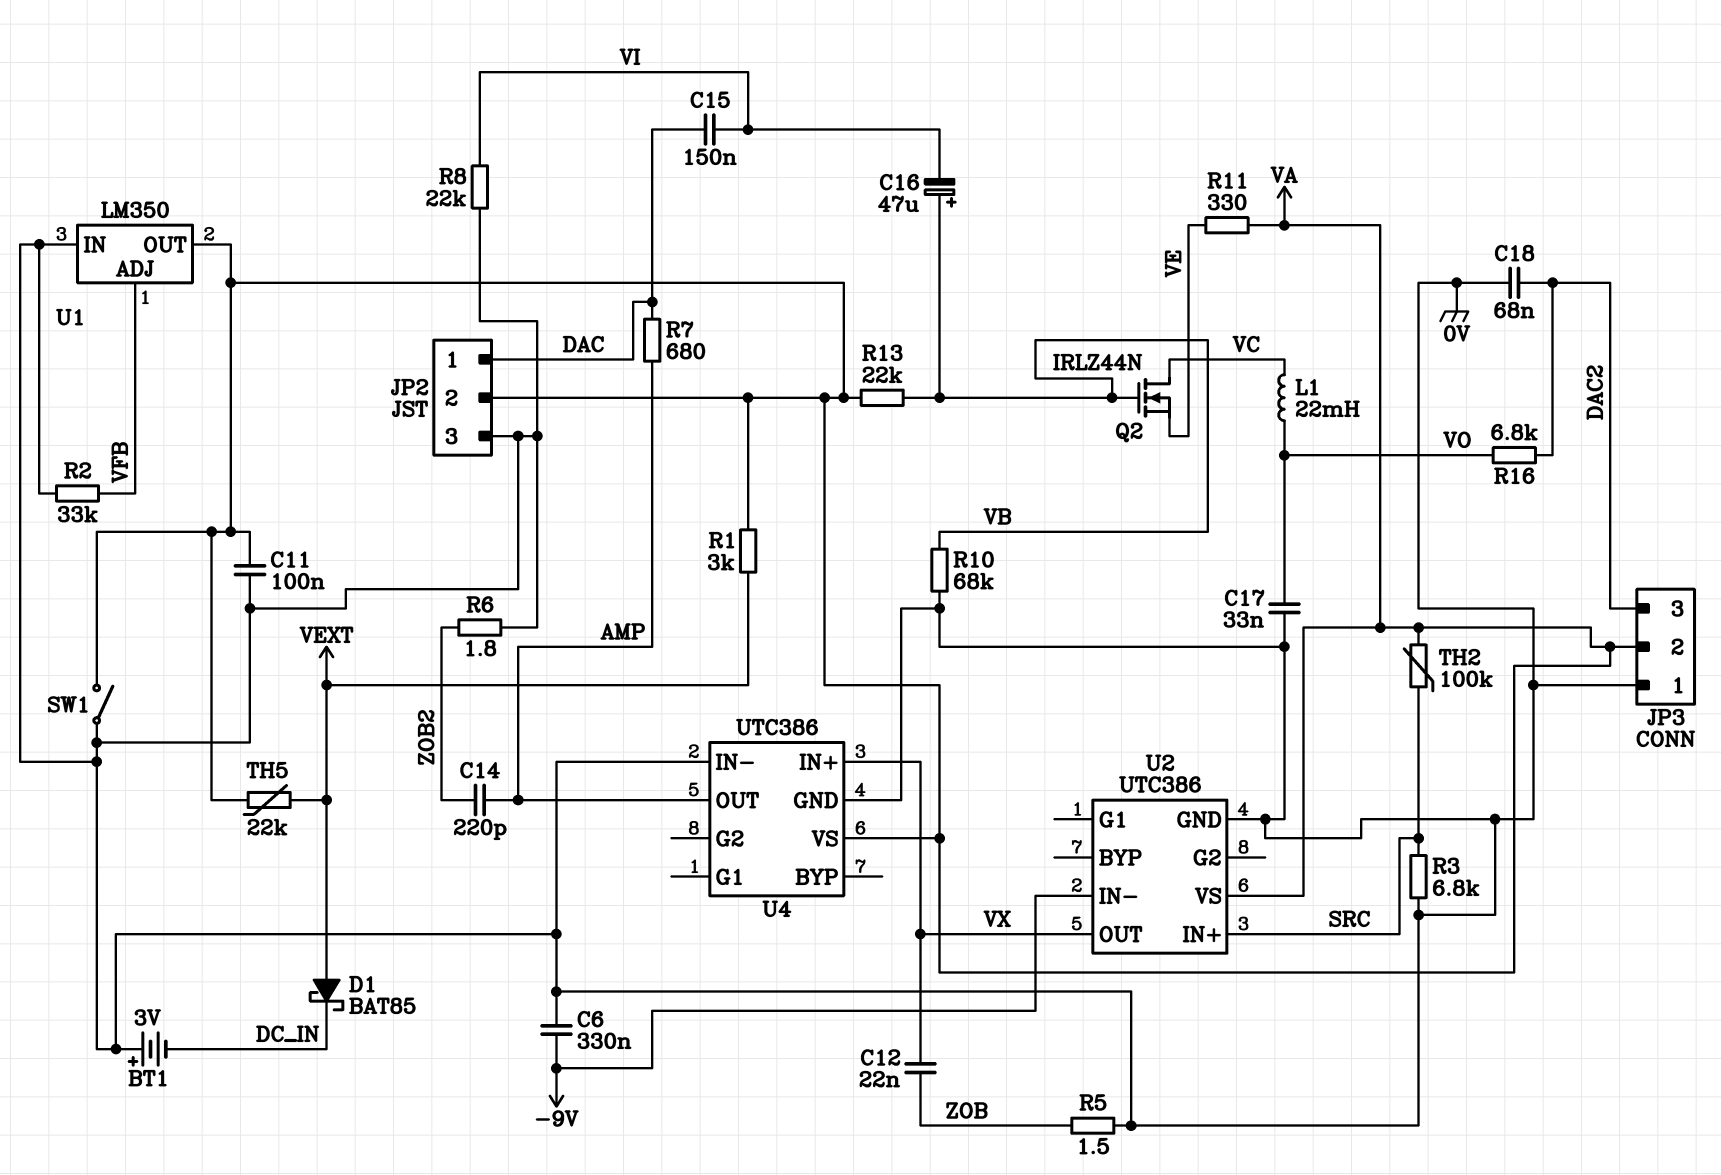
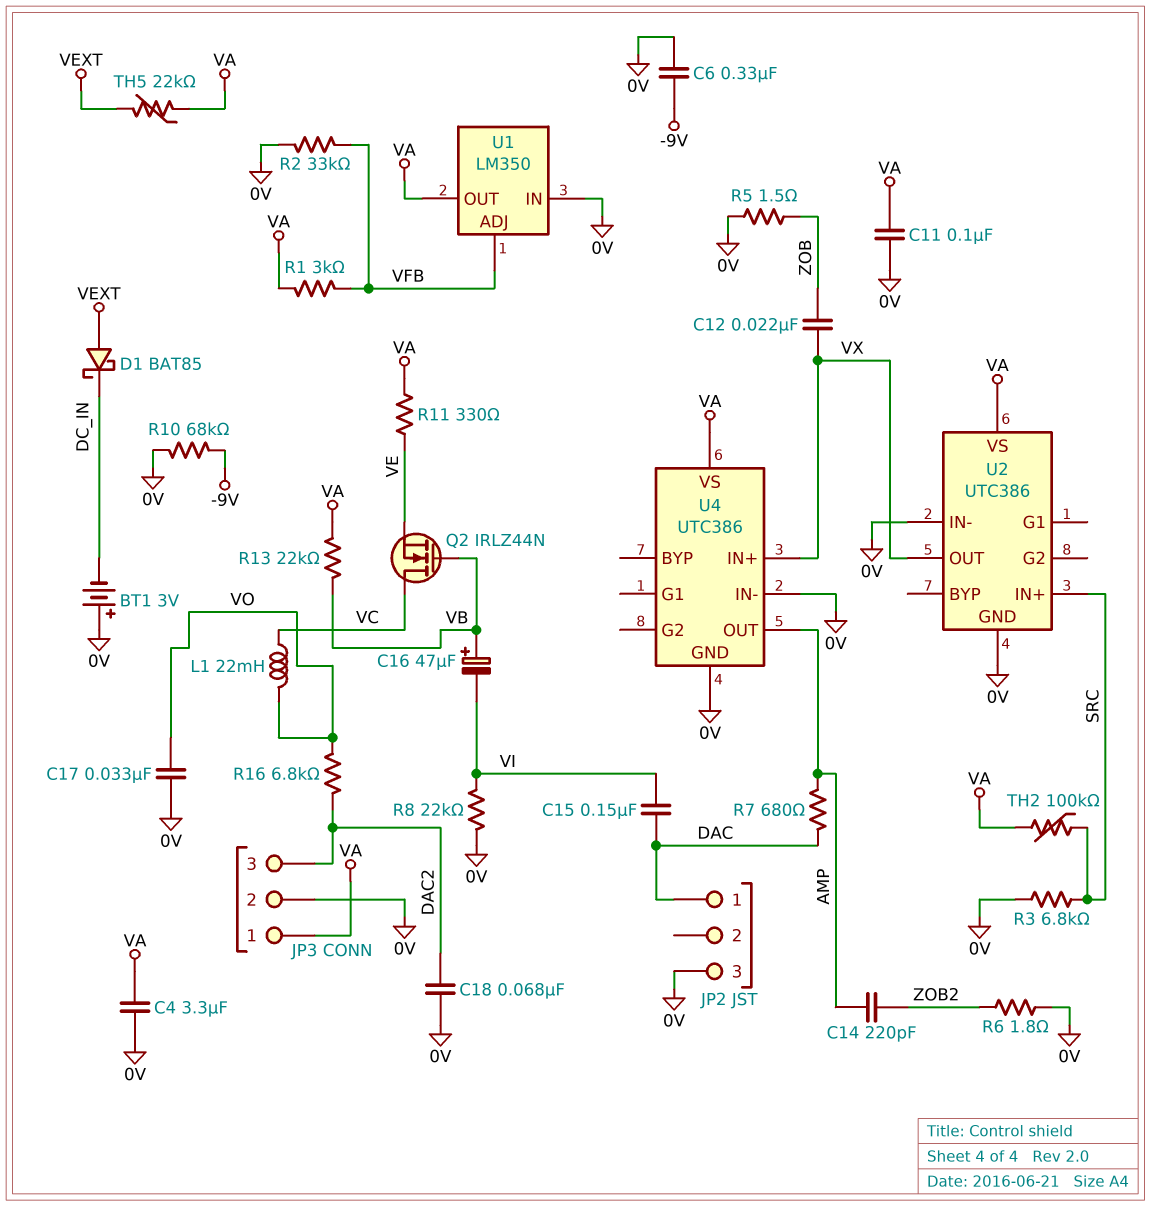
C4: none -> 3.3uF (0V, VA)
JP2 pin 2: VA -> none
JP3 pin 1: 0V -> VA
JP3 pin 2: VA -> 0V
R1: 3k (VA, VEXT) -> 3k (VA, VFB)
R10: 68k (0V, VB) -> 68k (-9V, 0V)
SW1: switch (0V, VA) -> none
U2 pin IN-: -9V -> 0V

